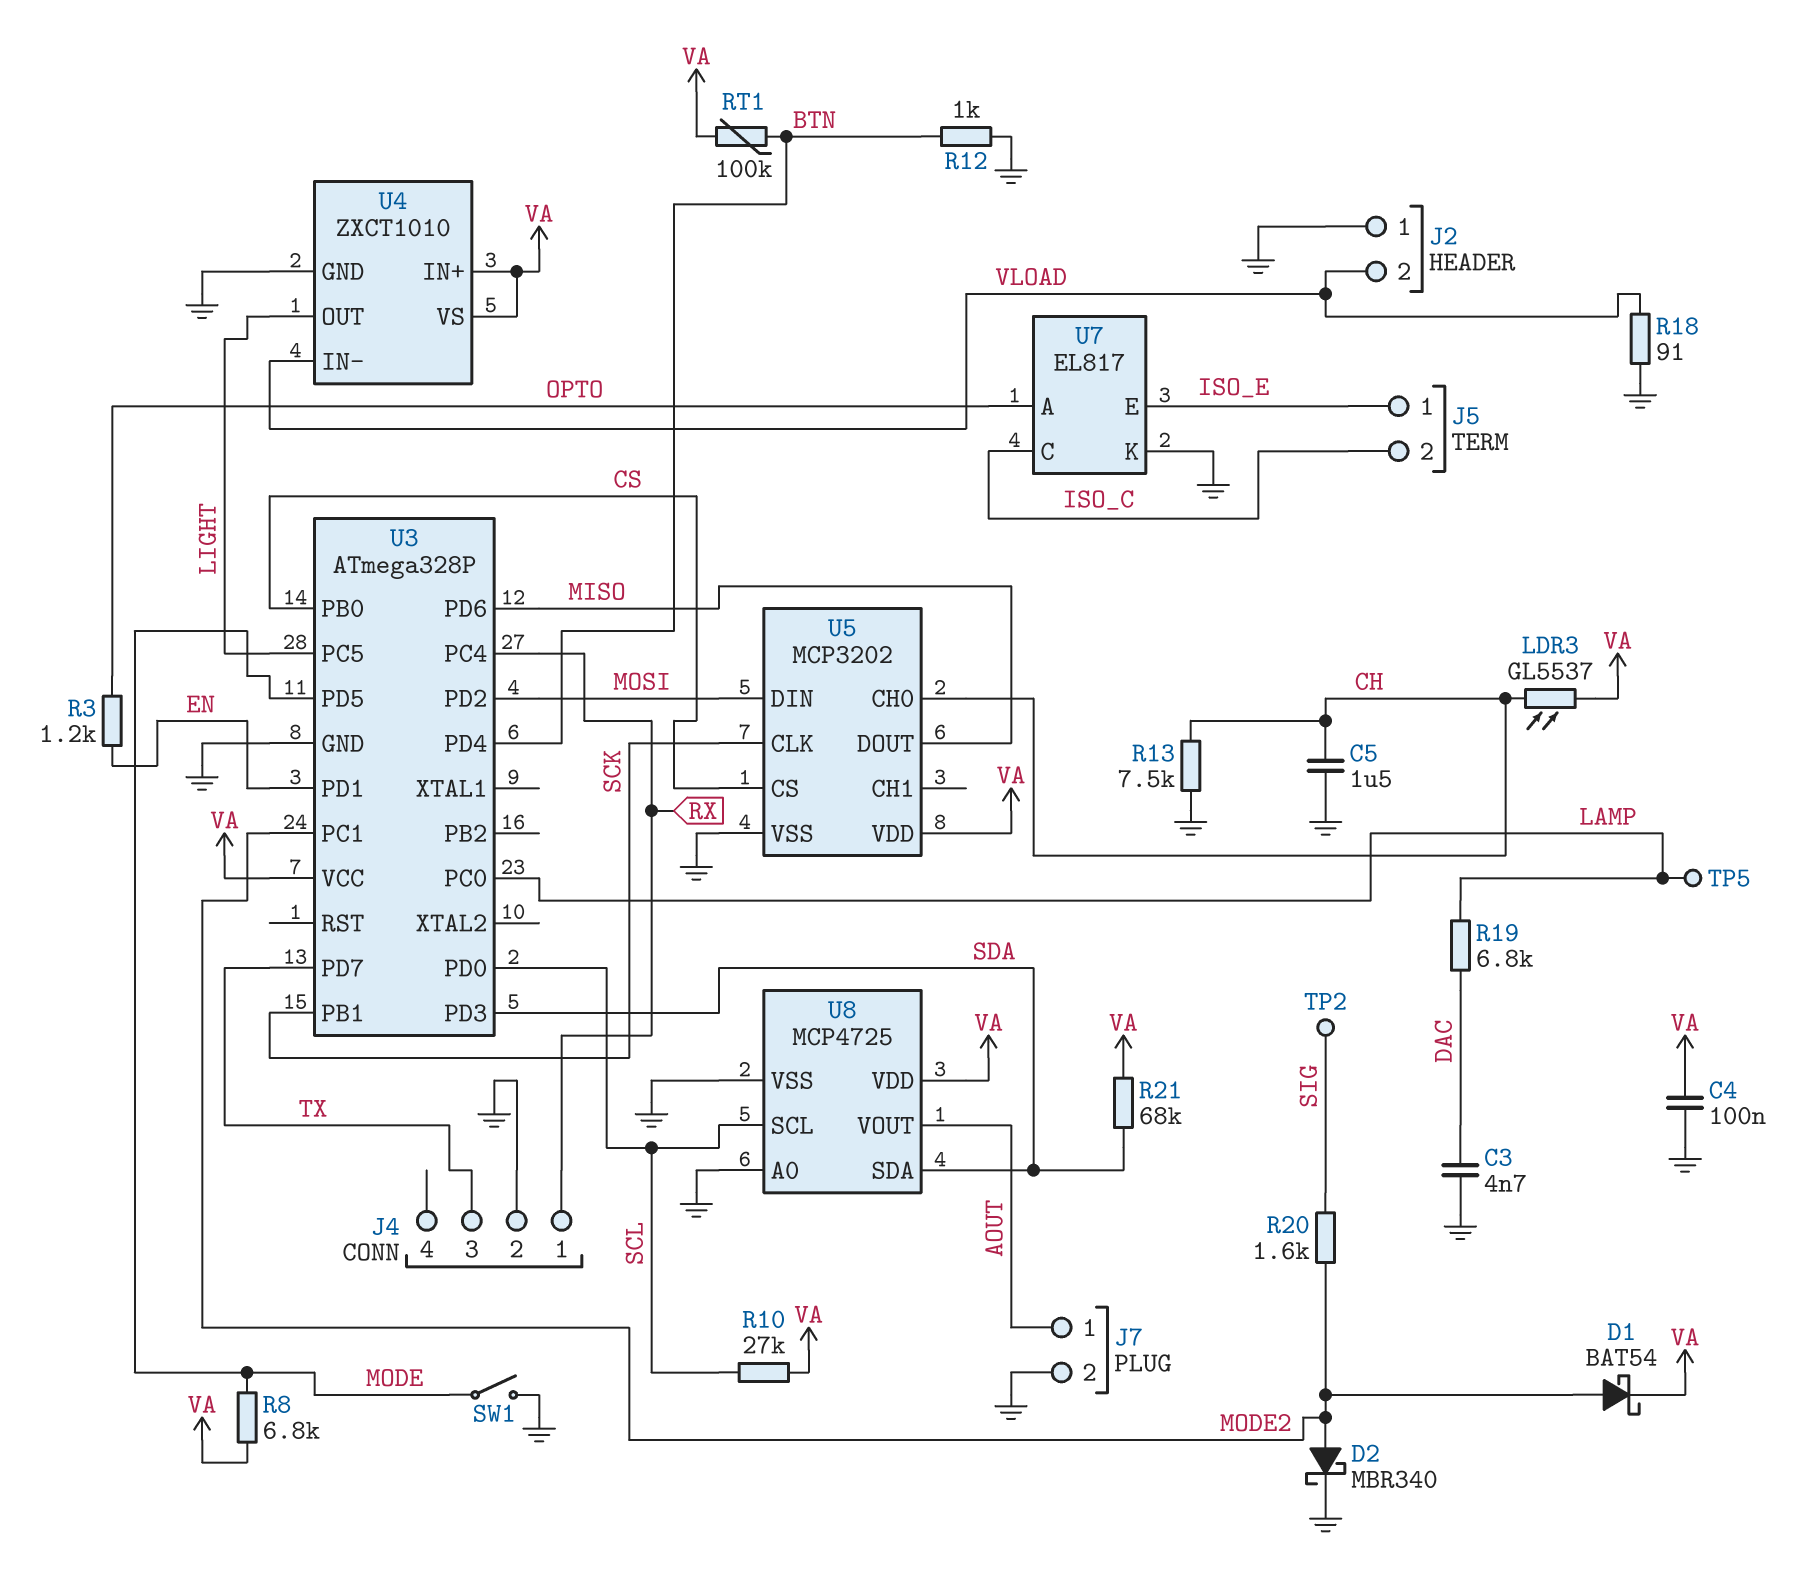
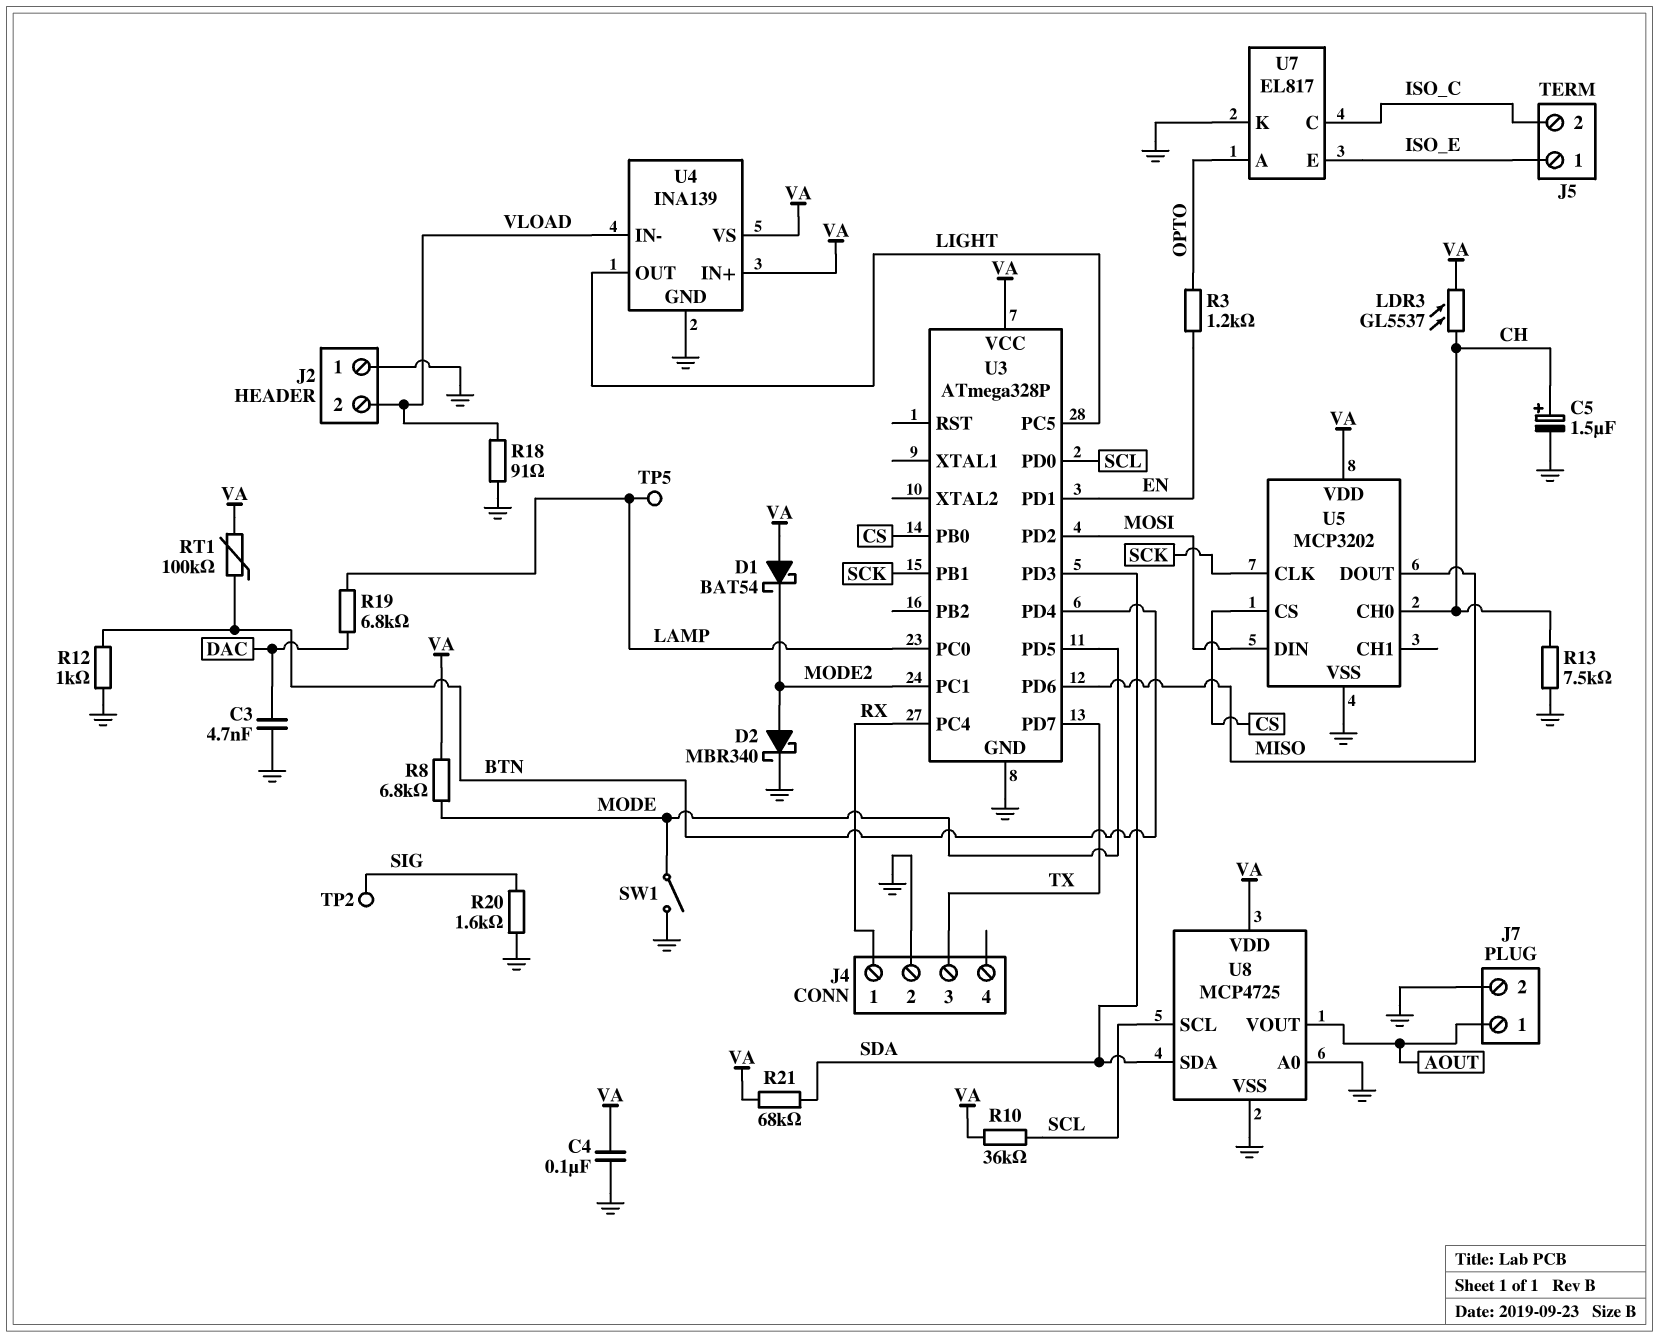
C5: 1.5uF (CH, GND) -> 1.5uF (plus CH, minus GND)
D1: schottky BAT54 (A MODE2, K VA) -> schottky BAT54 (A VA, K MODE2)
R10: 27k (SCL, VA) -> 36k (SCL, VA)
R20: 1.6k (MODE2, SIG) -> 1.6k (GND, SIG)
U4: ZXCT1010 -> INA139

